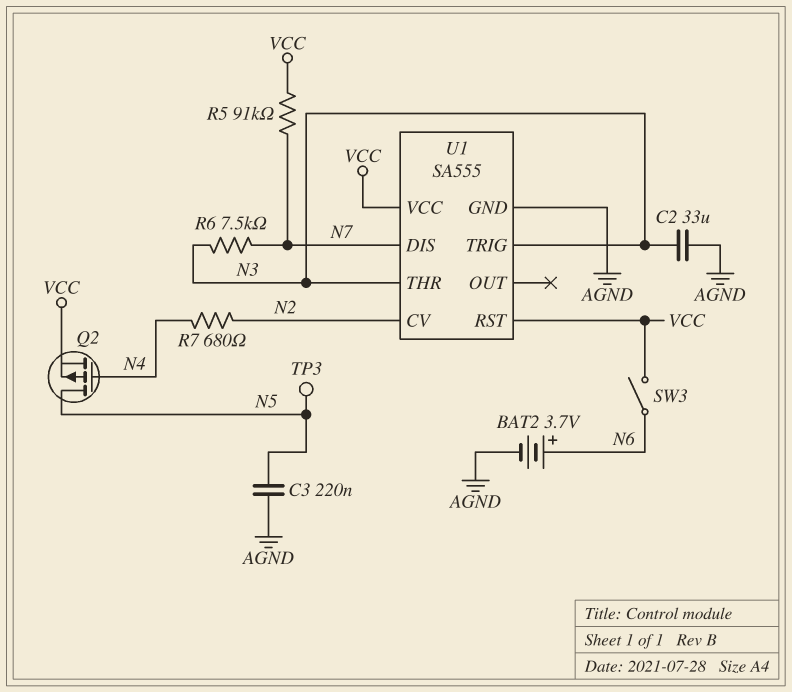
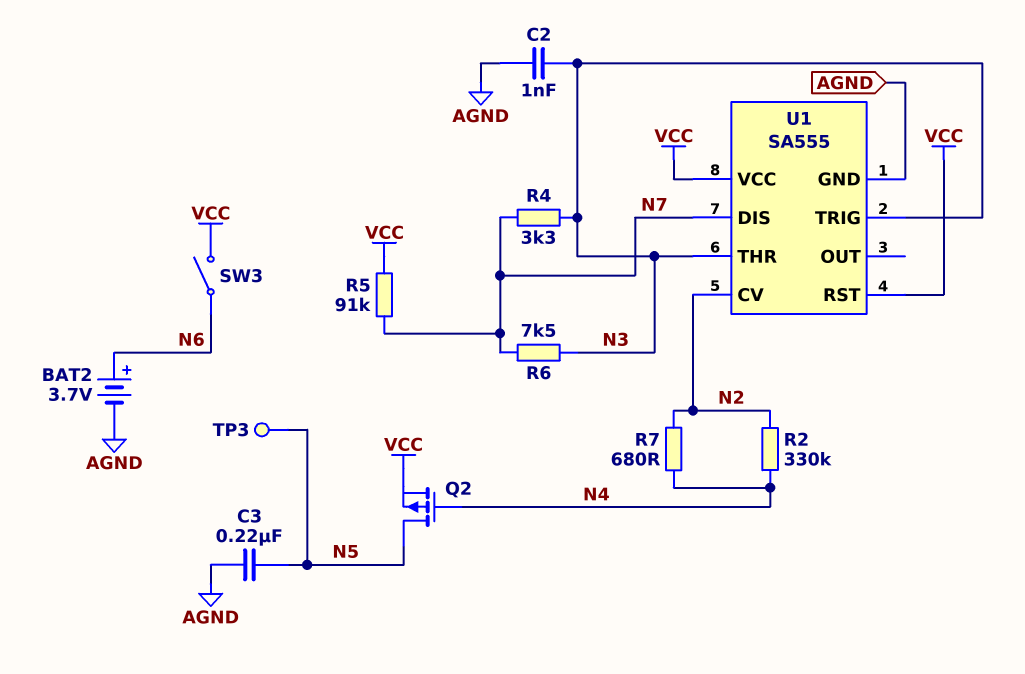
C2: 33uF (AGND, N3) -> 1nF (AGND, N3)
R2: none -> 330k (N2, N4)
R4: none -> 3.3k (N3, N7)

